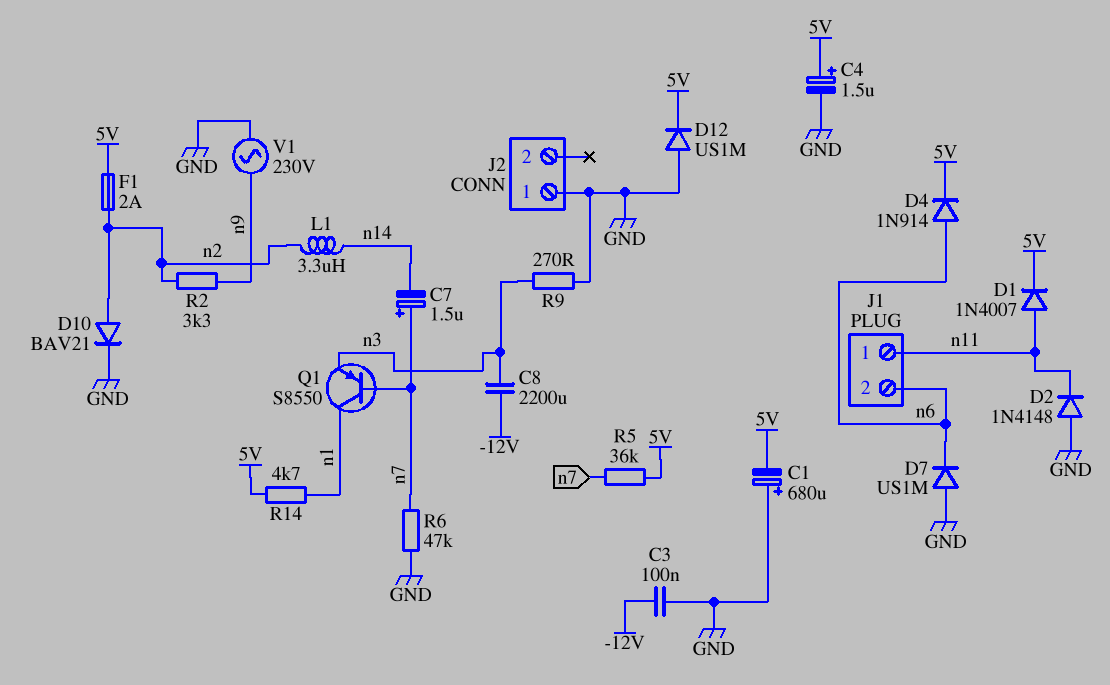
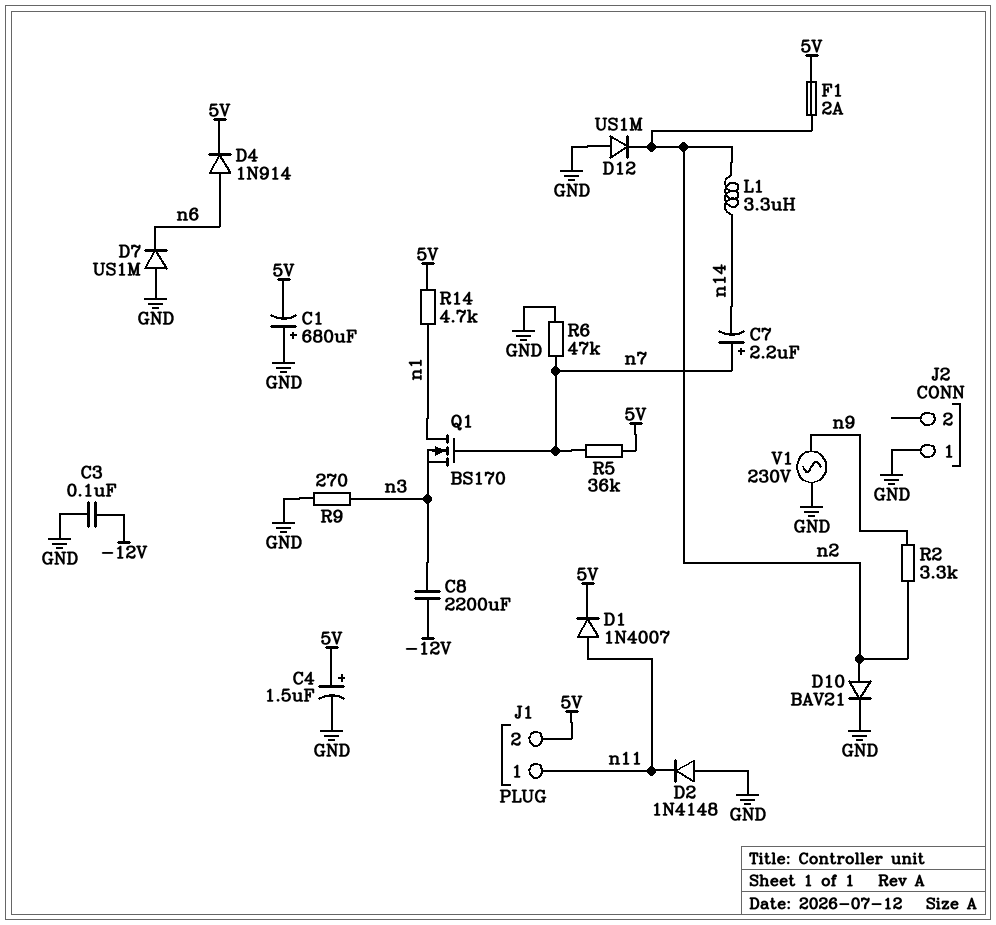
C7: 1.5uF (plus n7, minus n14) -> 2.2uF (plus n7, minus n14)
D12: diode US1M (A GND, K 5V) -> diode US1M (A GND, K n2)
J1 pin 2: n6 -> 5V
Q1: PNP S8550 (B n7, C n1, E n3) -> NMOS BS170 (G n7, D n1, S n3)

